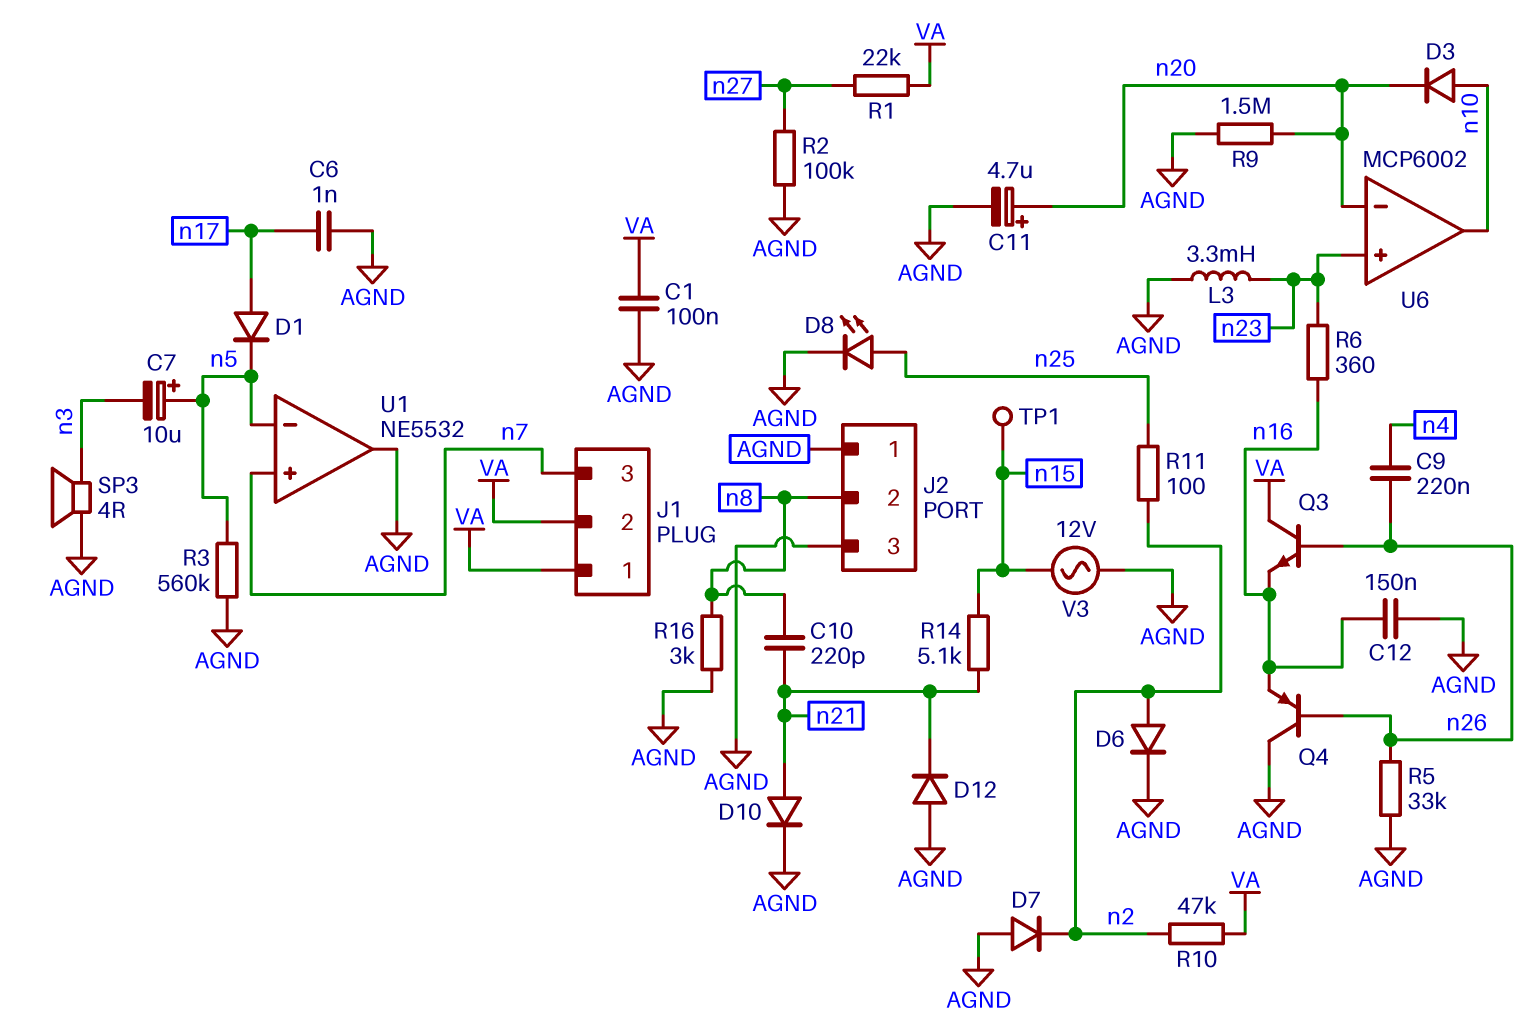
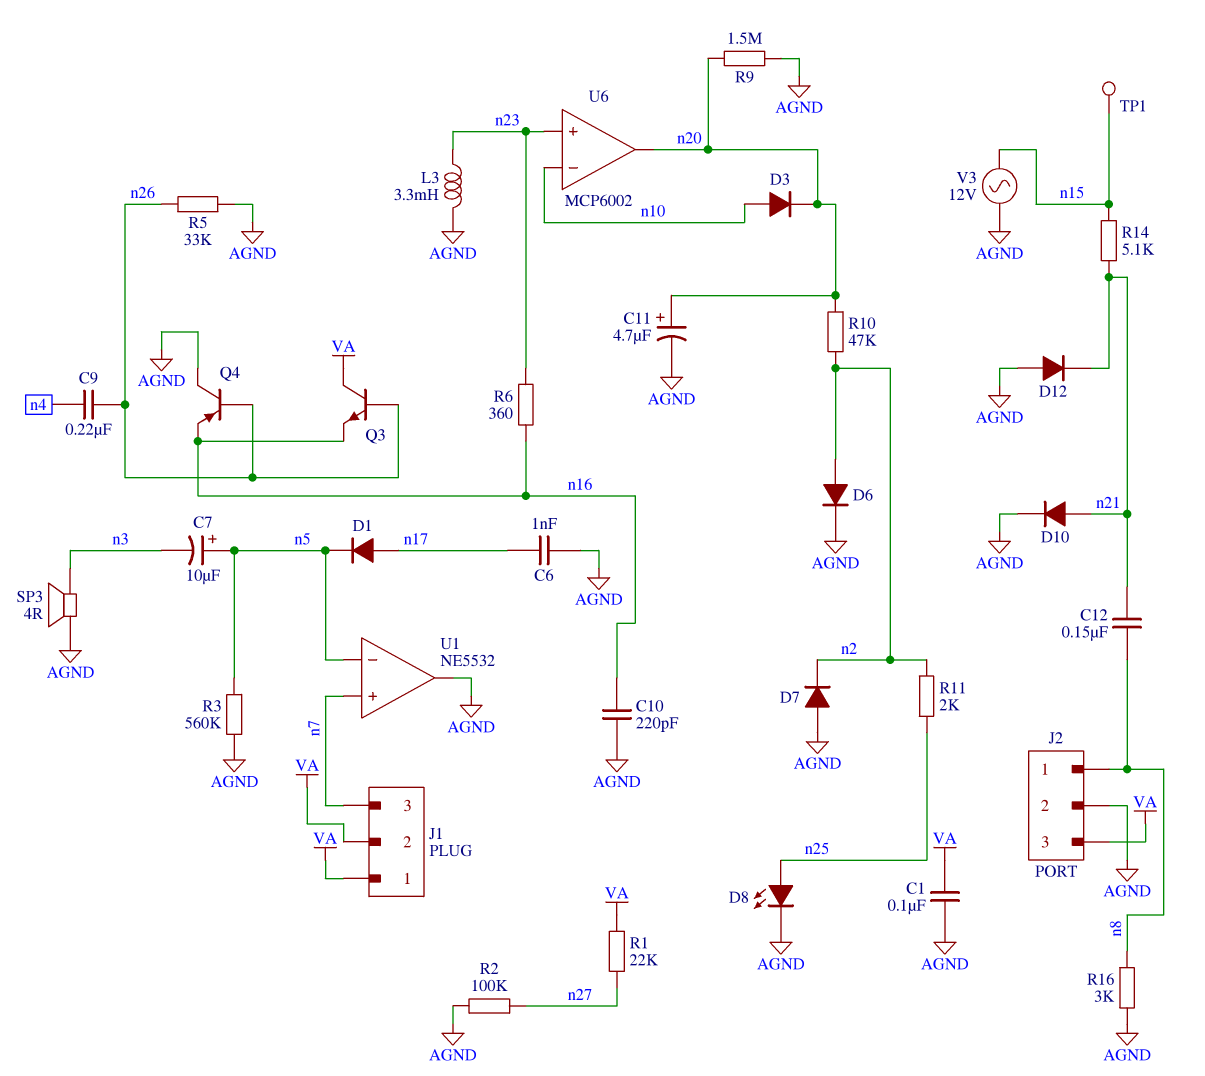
C10: 220pF (n8, n21) -> 220pF (AGND, n16)
C12: 150nF (AGND, n16) -> 150nF (n8, n21)
J2 pin 1: AGND -> n8
J2 pin 2: n8 -> AGND
J2 pin 3: AGND -> VA
R10: 47k (VA, n2) -> 47k (n2, n20)
R11: 100 (n2, n25) -> 2k (n2, n25)
U6 pin in-: n20 -> n10
U6 pin out: n10 -> n20

